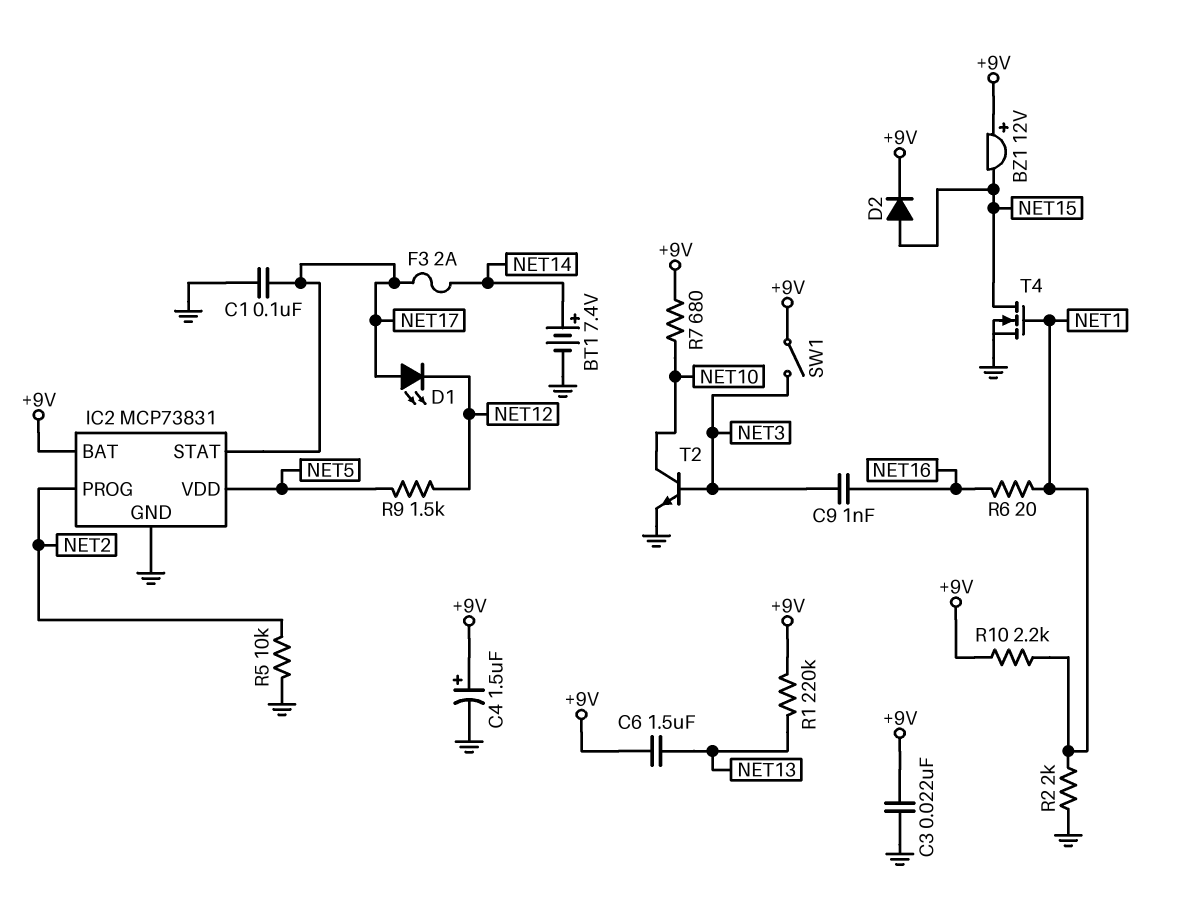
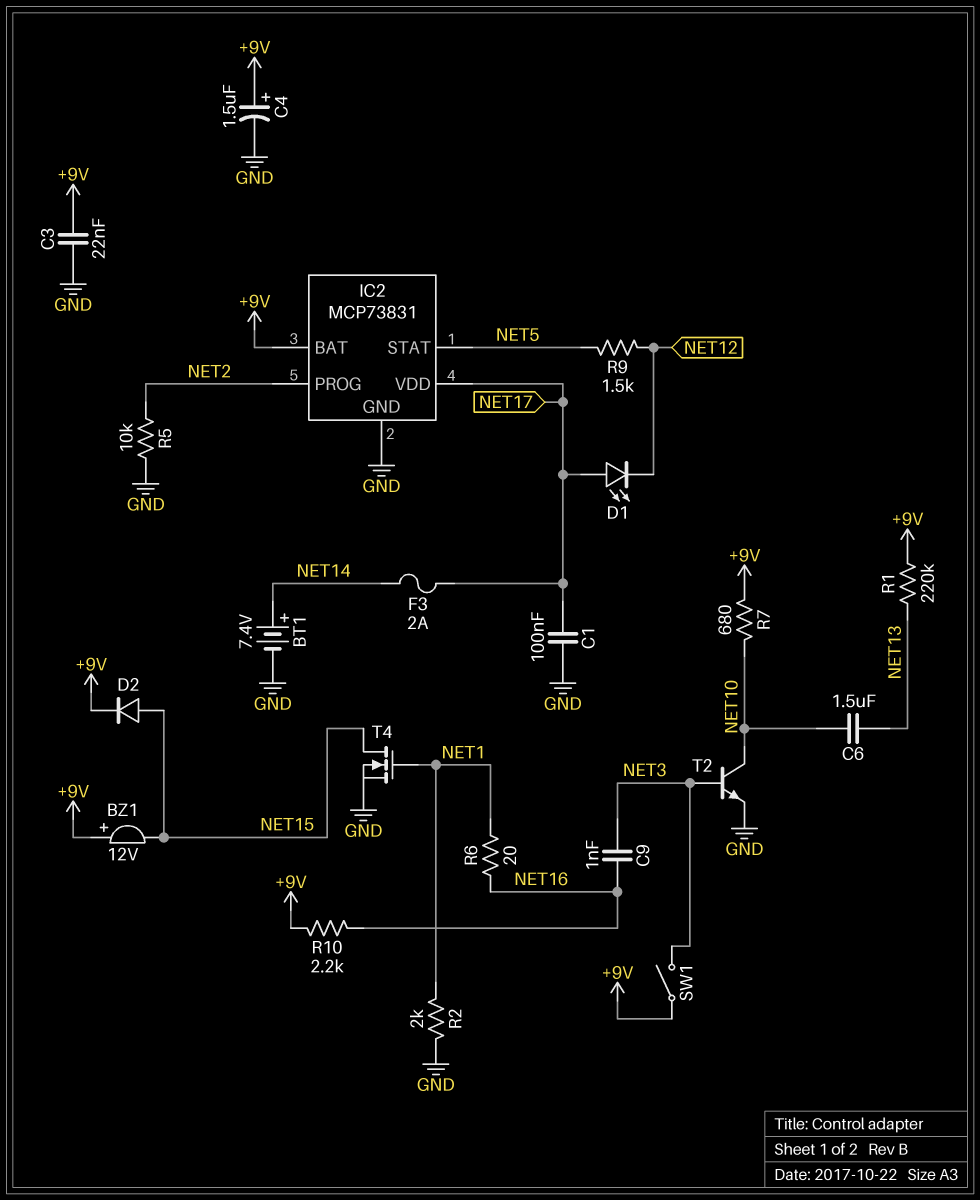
C6: 1.5uF (+9V, NET13) -> 1.5uF (NET10, NET13)
IC2 pin STAT: NET17 -> NET5
IC2 pin VDD: NET5 -> NET17
R10: 2.2k (+9V, NET1) -> 2.2k (+9V, NET16)

